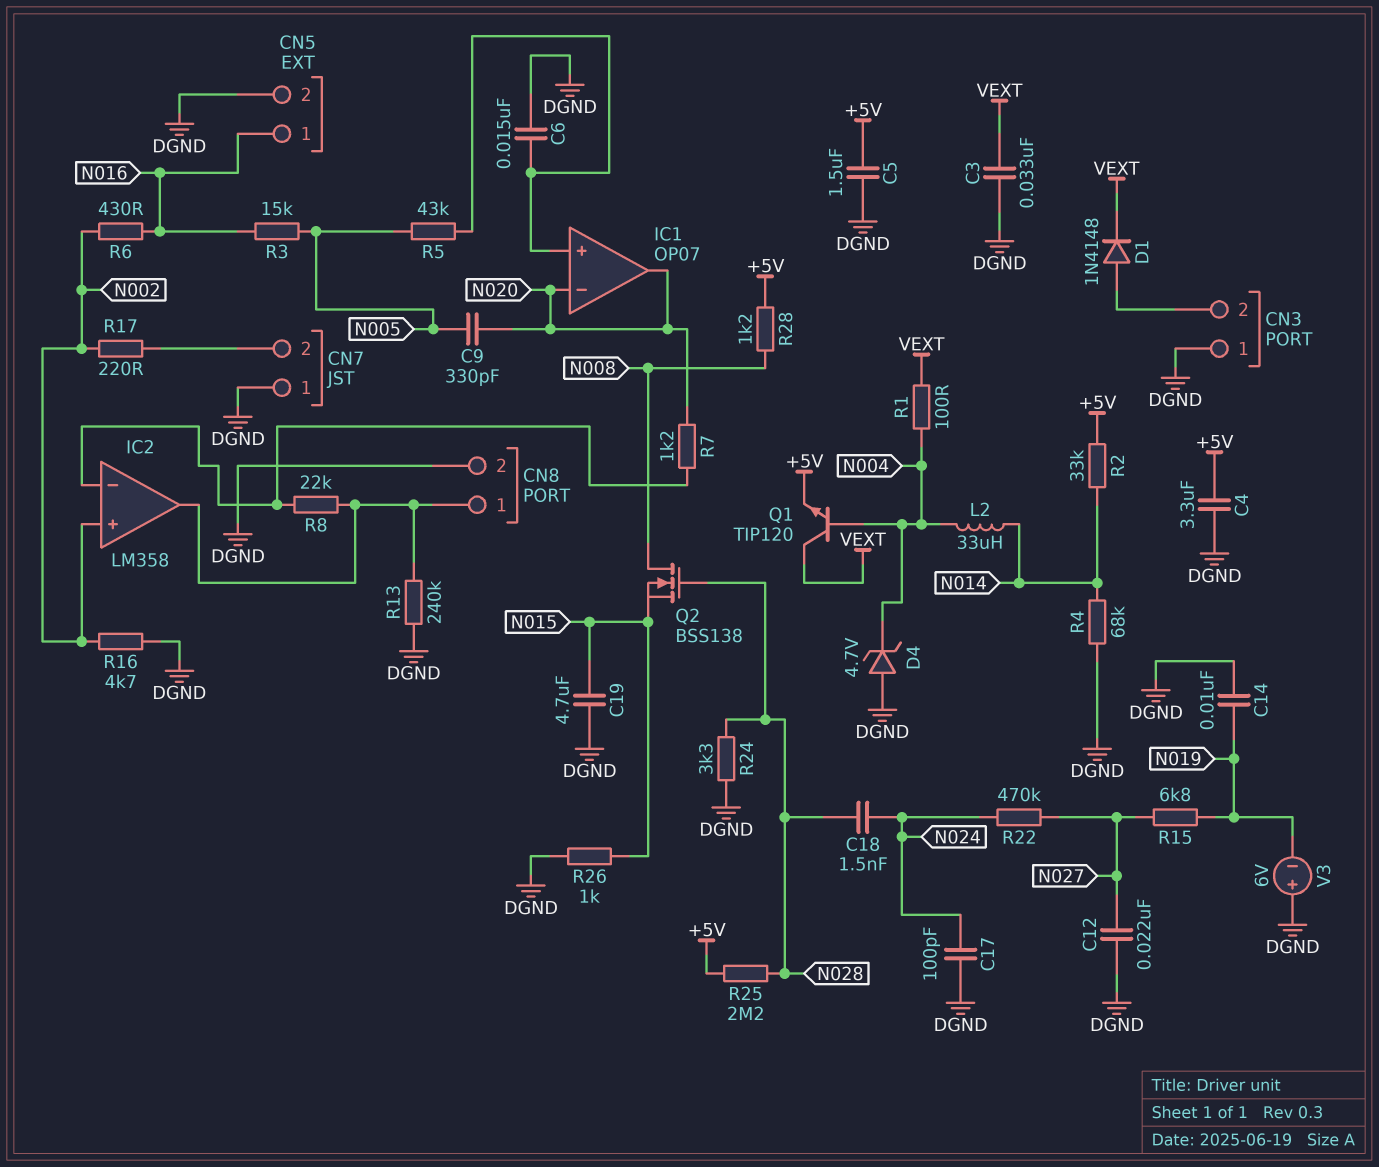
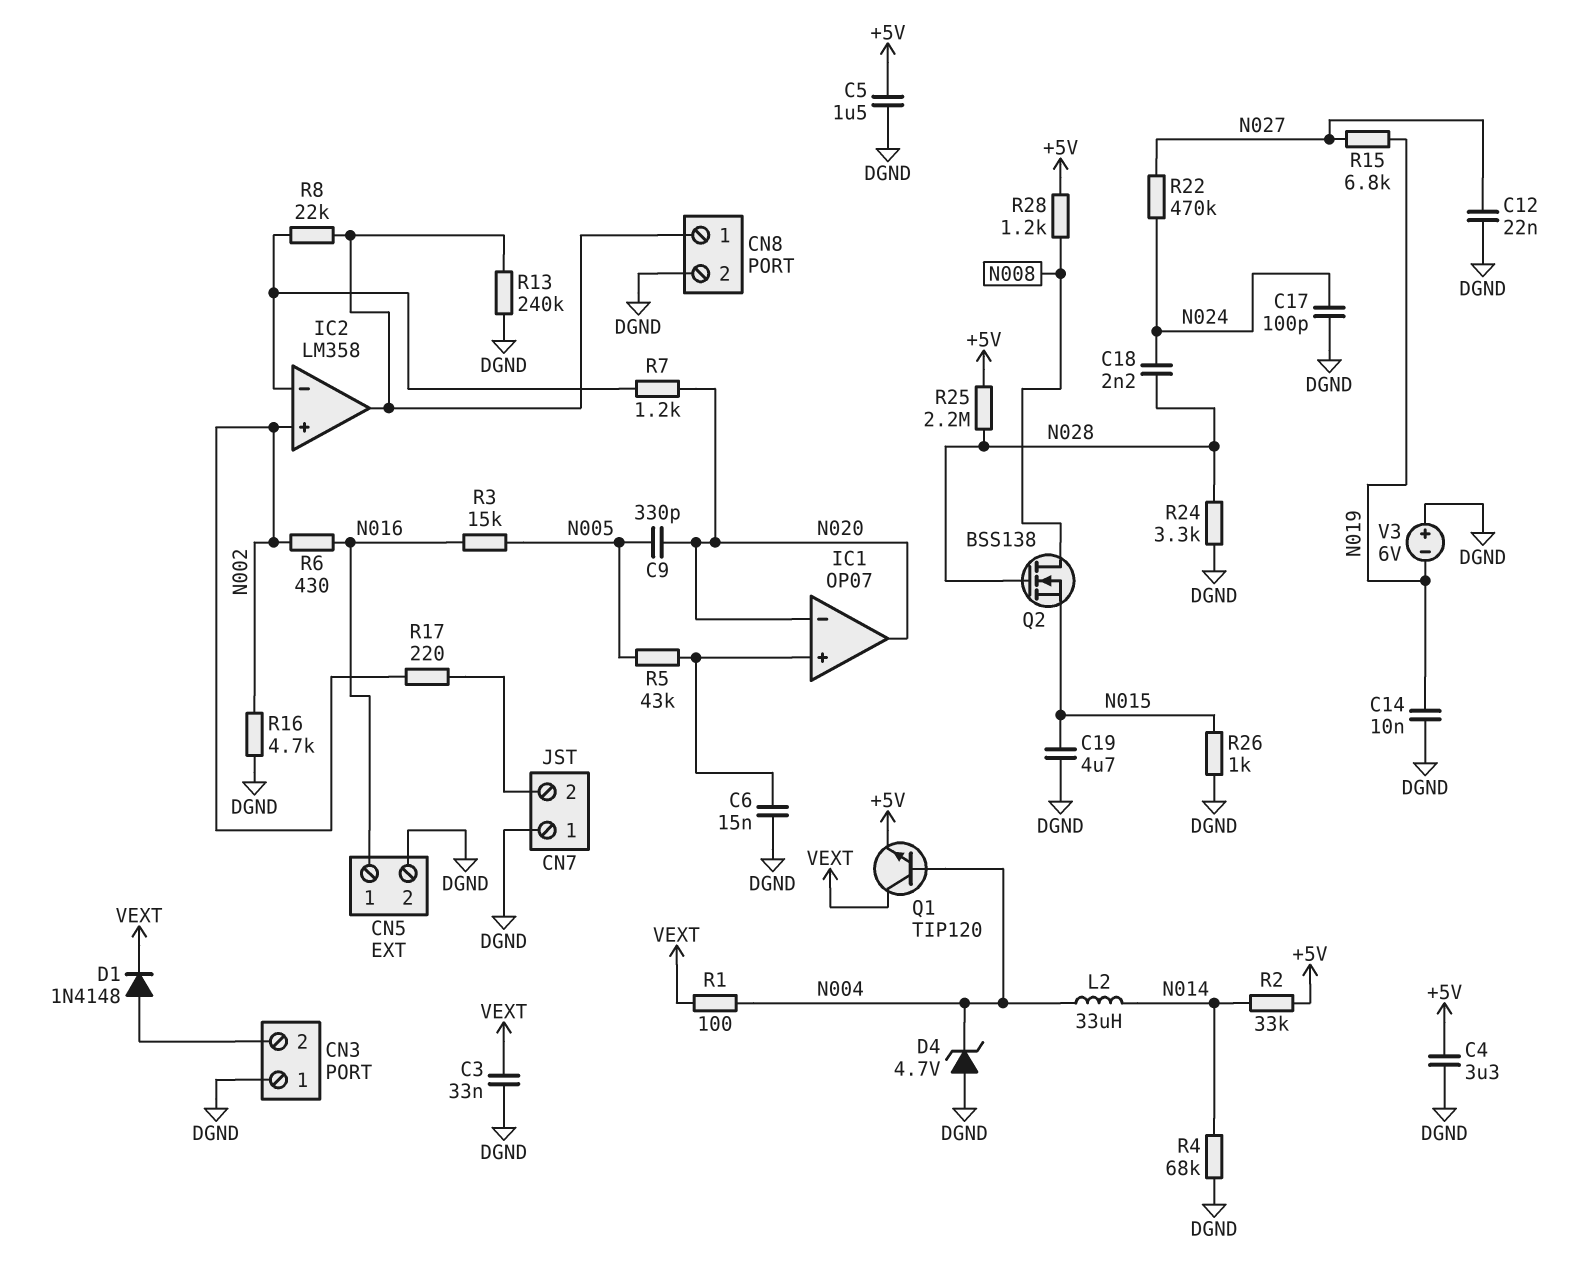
C18: 1.5nF (N024, N028) -> 2.2nF (N024, N028)

